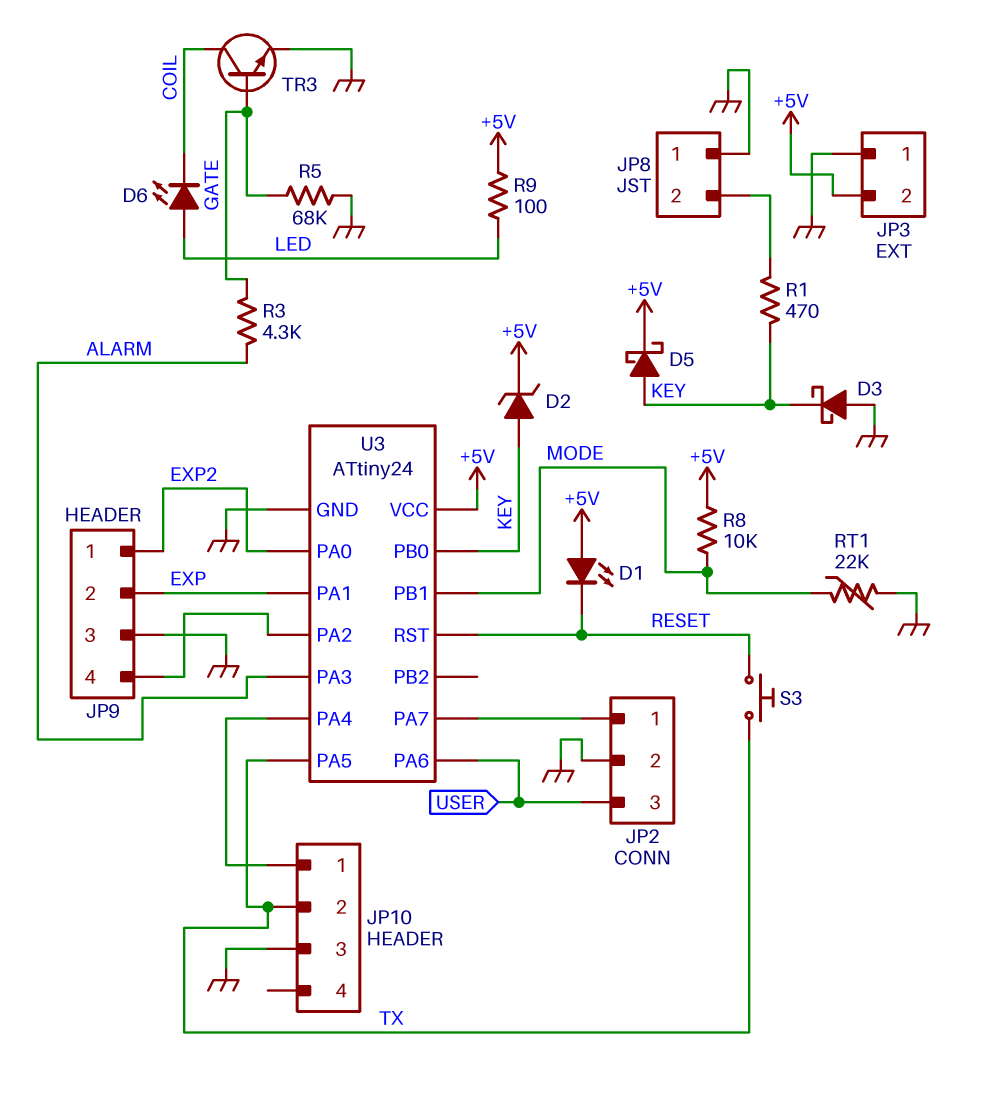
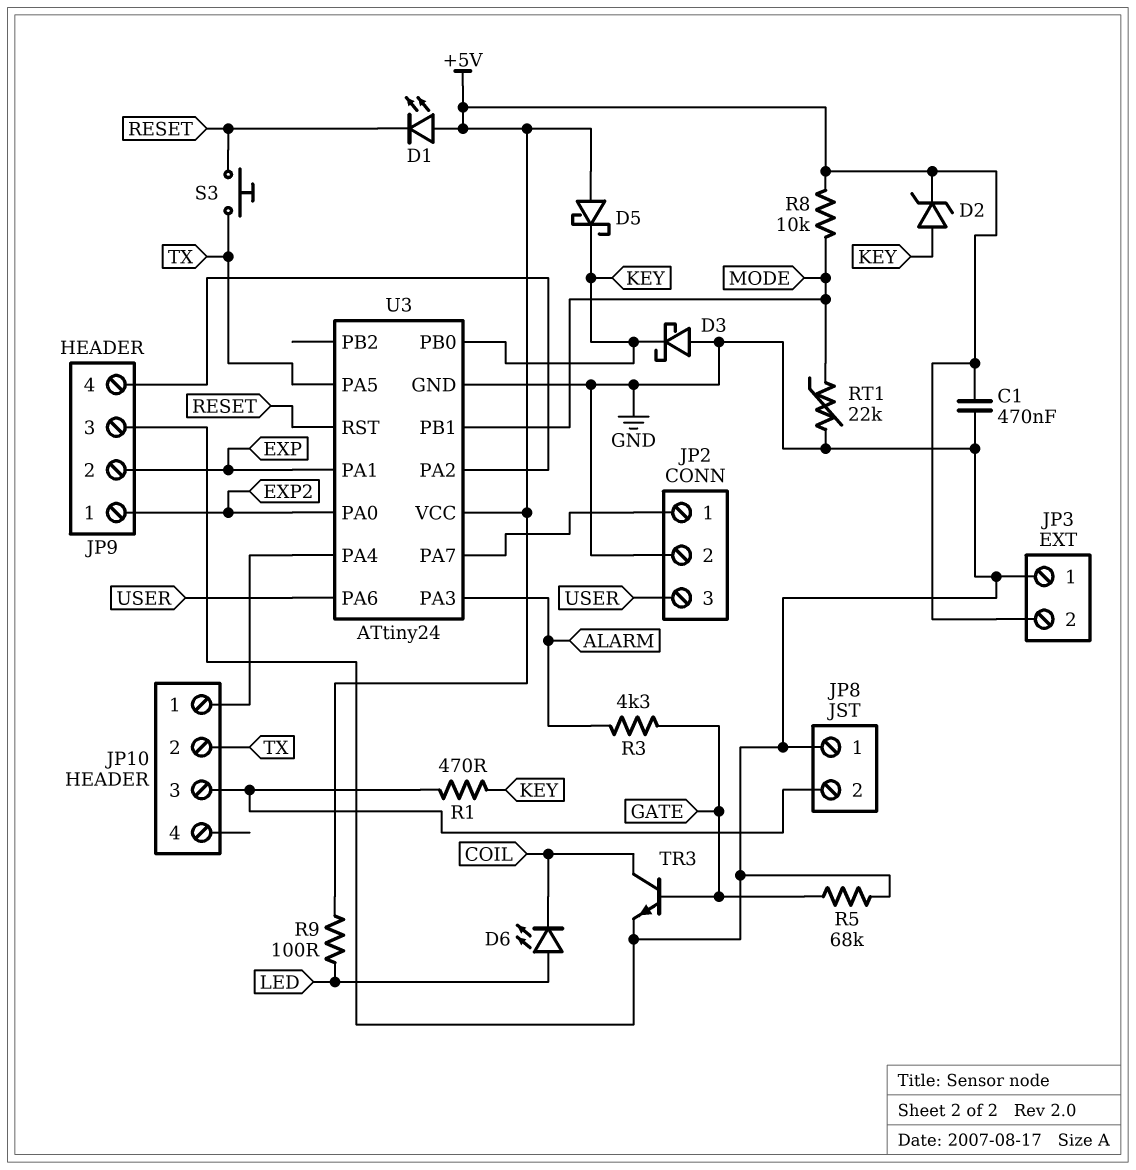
C1: none -> 470nF (+5V, GND)
D5: schottky (A KEY, K +5V) -> schottky (A +5V, K KEY)
JP10 pin 3: GND -> JP8/2

